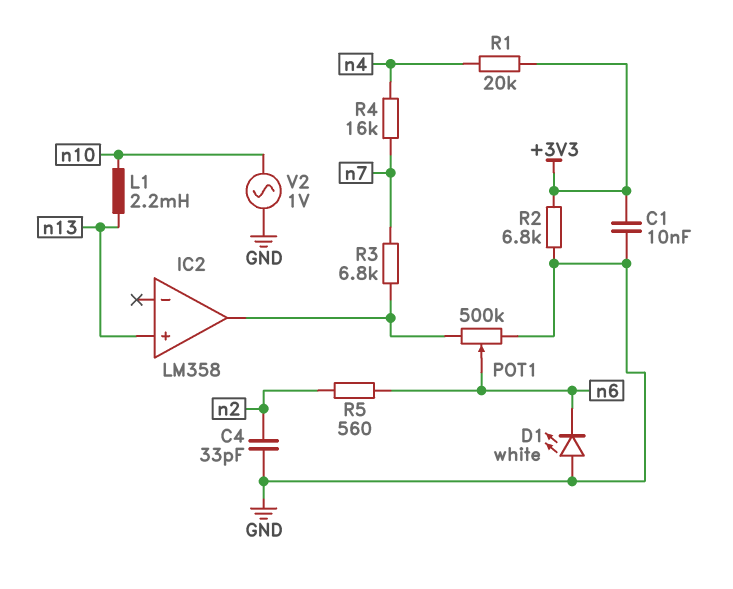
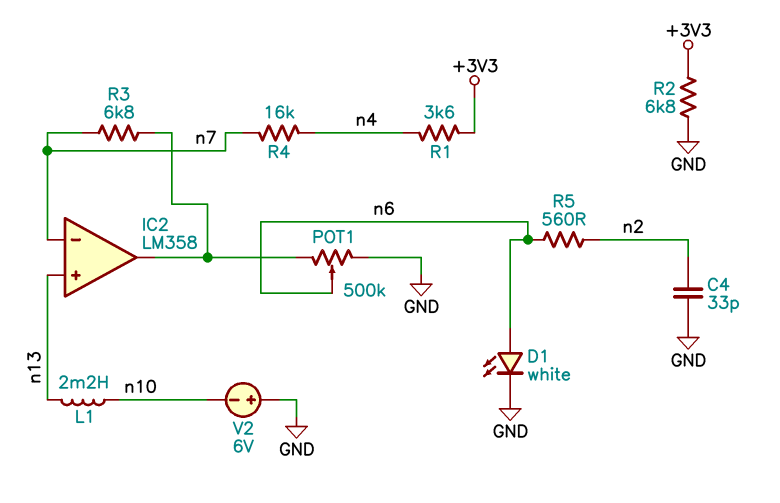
C1: 10nF (+3V3, GND) -> none
D1: LED white (A GND, K n6) -> LED white (A n6, K GND)
IC2 pin in-: none -> n7
R1: 20k (+3V3, n4) -> 3.6k (+3V3, n4)
V2: AC 1V (GND, n10) -> 6V (plus GND, minus n10)

